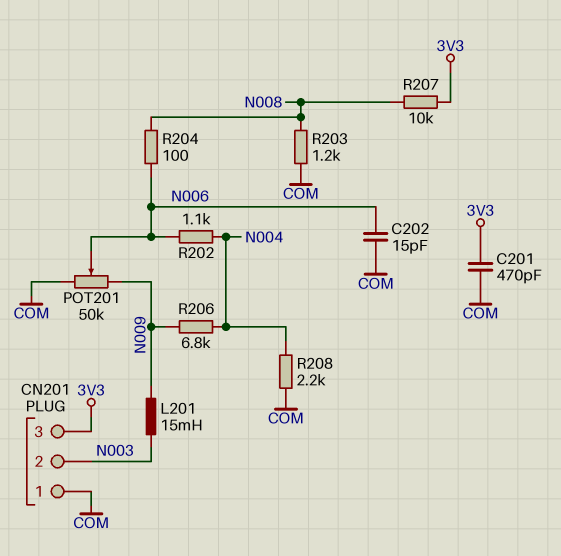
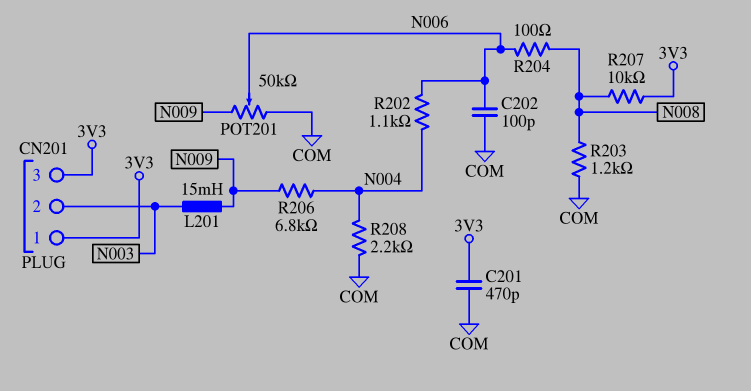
C202: 15pF (COM, N006) -> 100pF (COM, N006)
CN201 pin 1: COM -> 3V3

